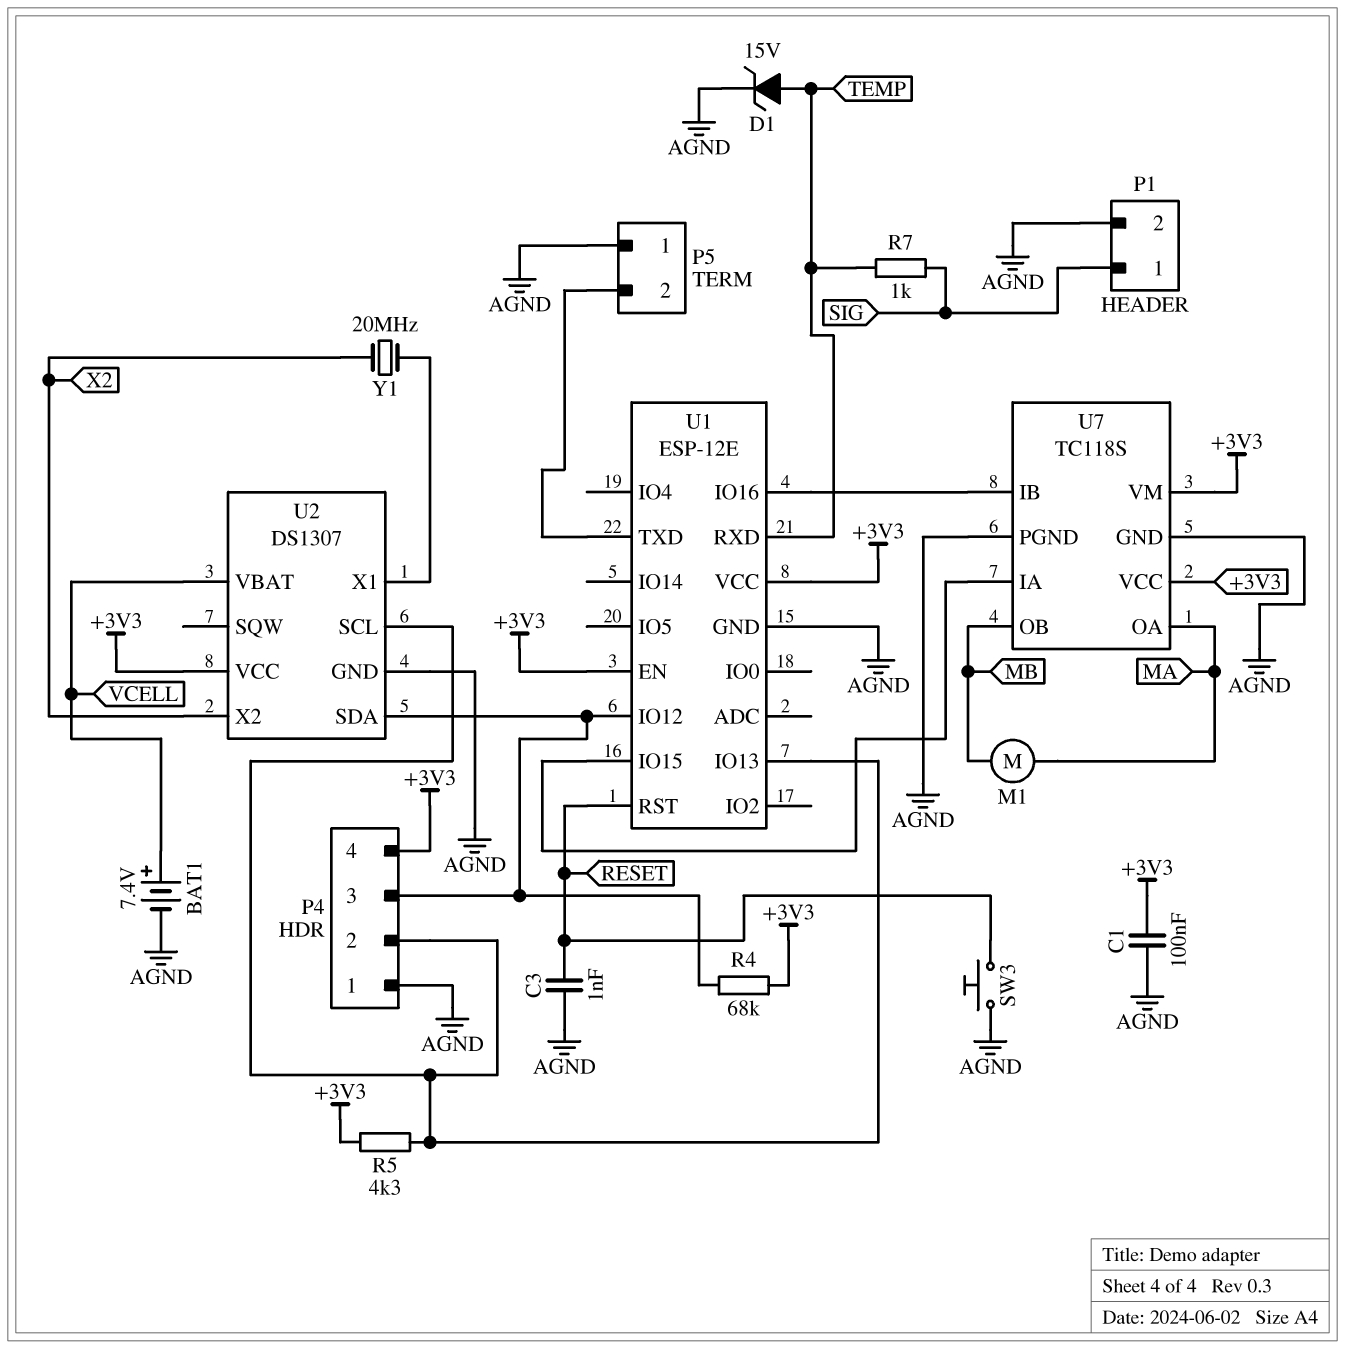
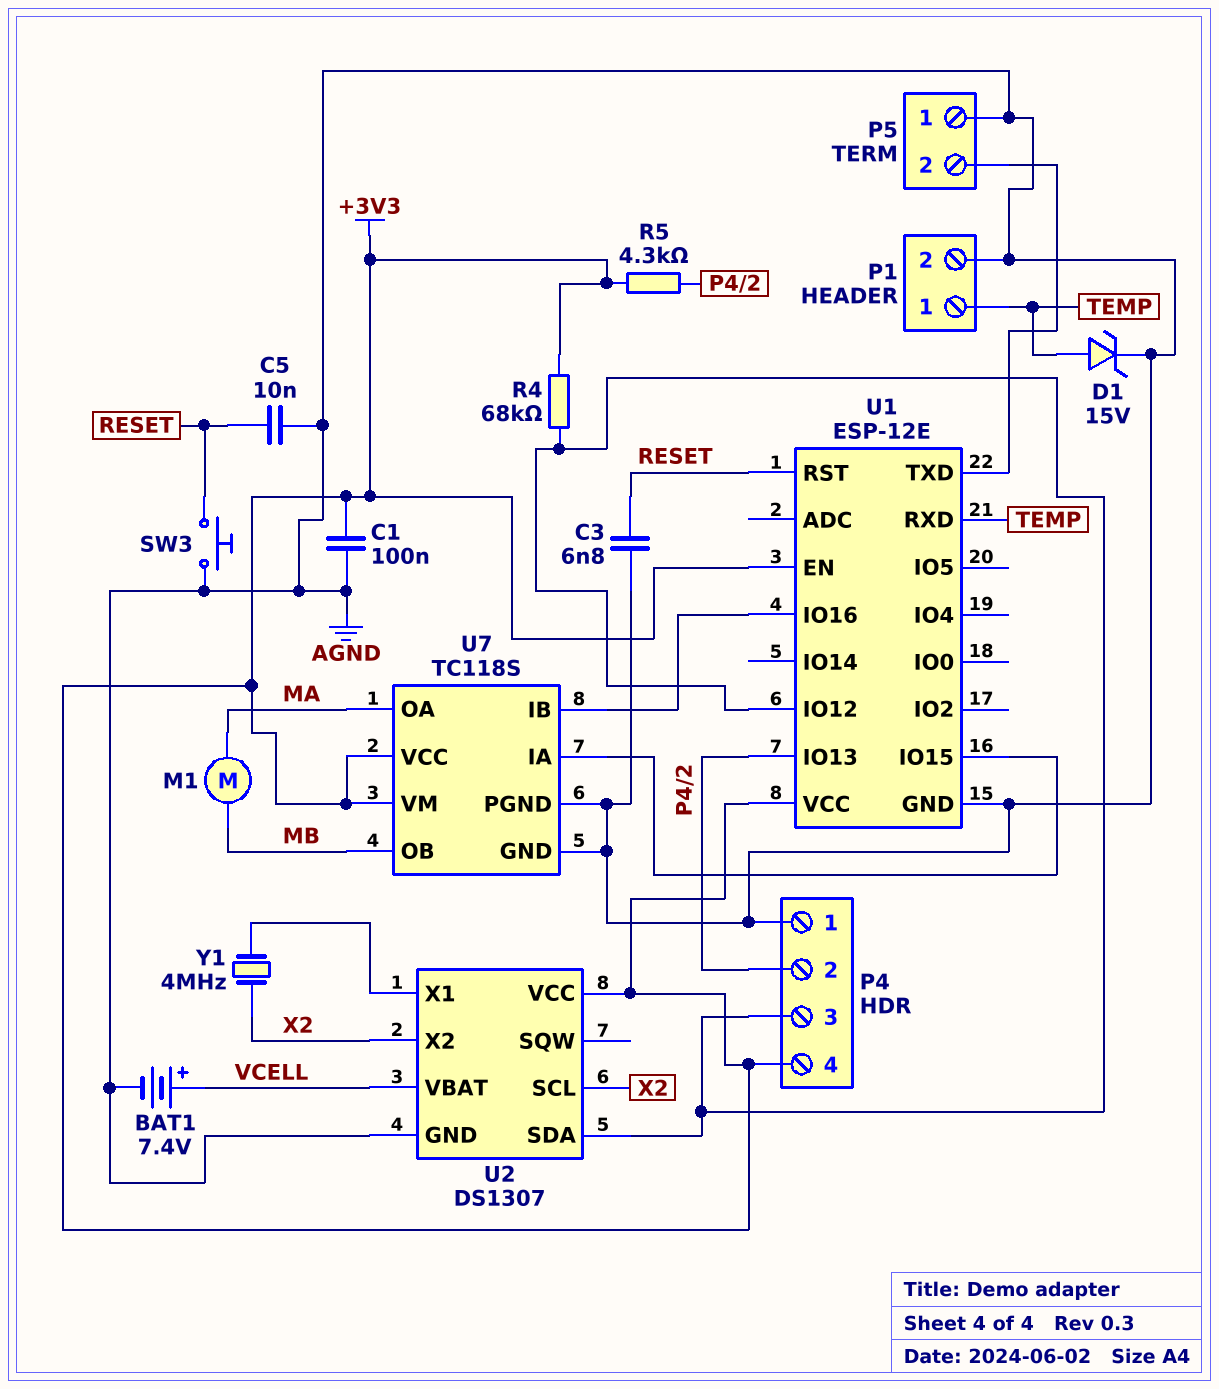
C3: 1nF (AGND, RESET) -> 6.8nF (AGND, RESET)
C5: none -> 10nF (AGND, RESET)
P1 pin 1: SIG -> TEMP
R7: 1k (SIG, TEMP) -> none
U2 pin SCL: P4/2 -> X2
Y1: 20MHz (U2/X1, X2) -> 4MHz (U2/X1, X2)

